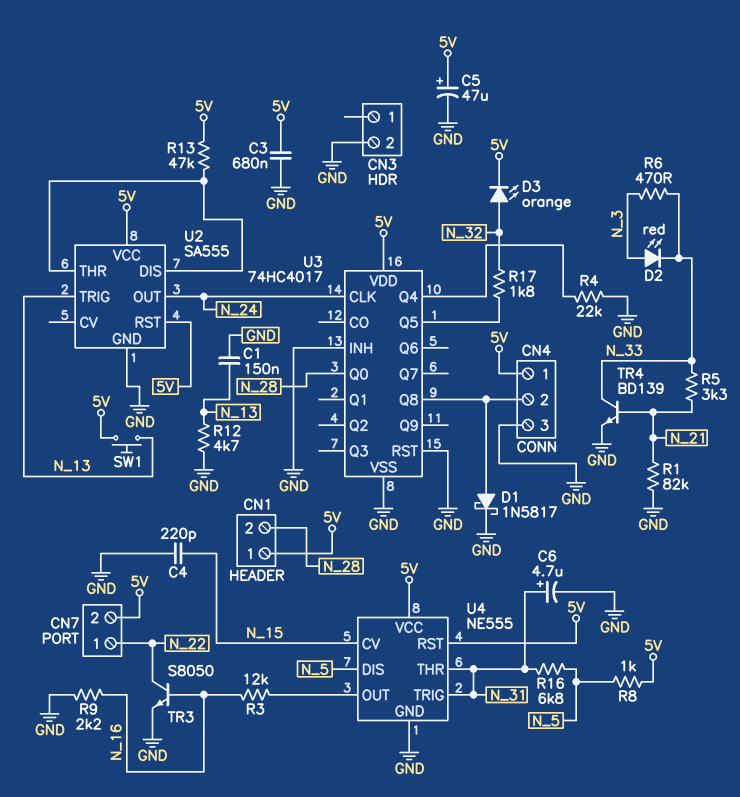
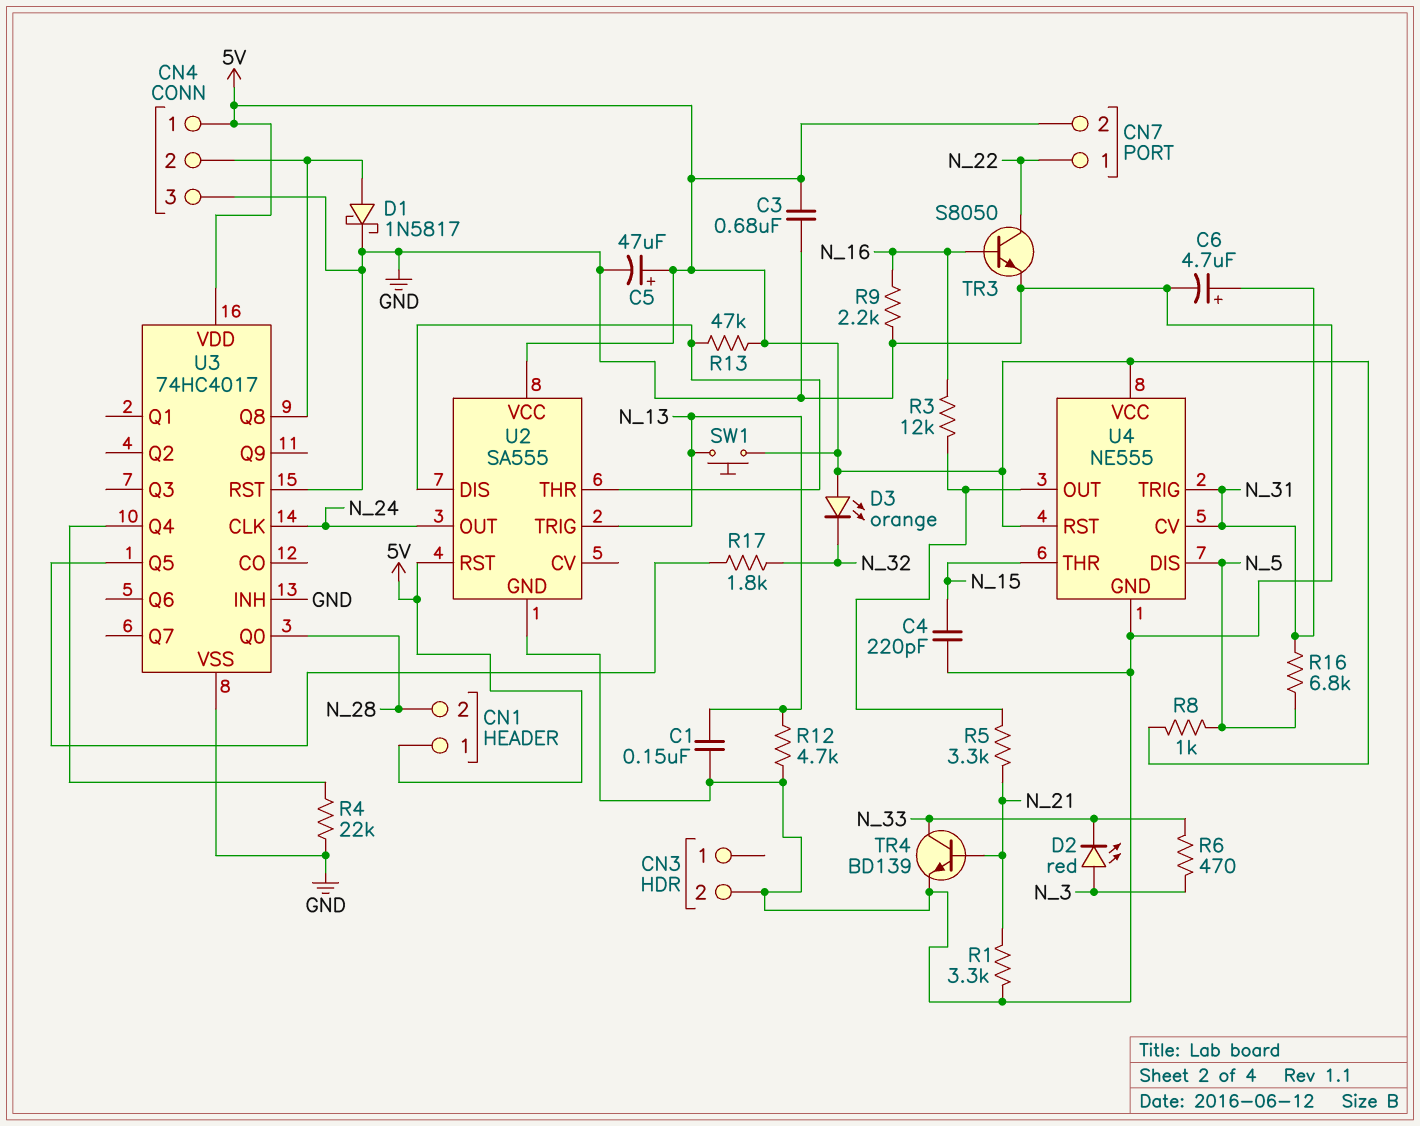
D3: LED orange (A N_32, K 5V) -> LED orange (A 5V, K N_32)
R1: 82k (GND, N_21) -> 3.3k (GND, N_21)
R5: 3.3k (N_21, N_33) -> 3.3k (N_21, U4/OUT)
U4 pin CV: N_15 -> N_31
U4 pin THR: N_31 -> N_15

